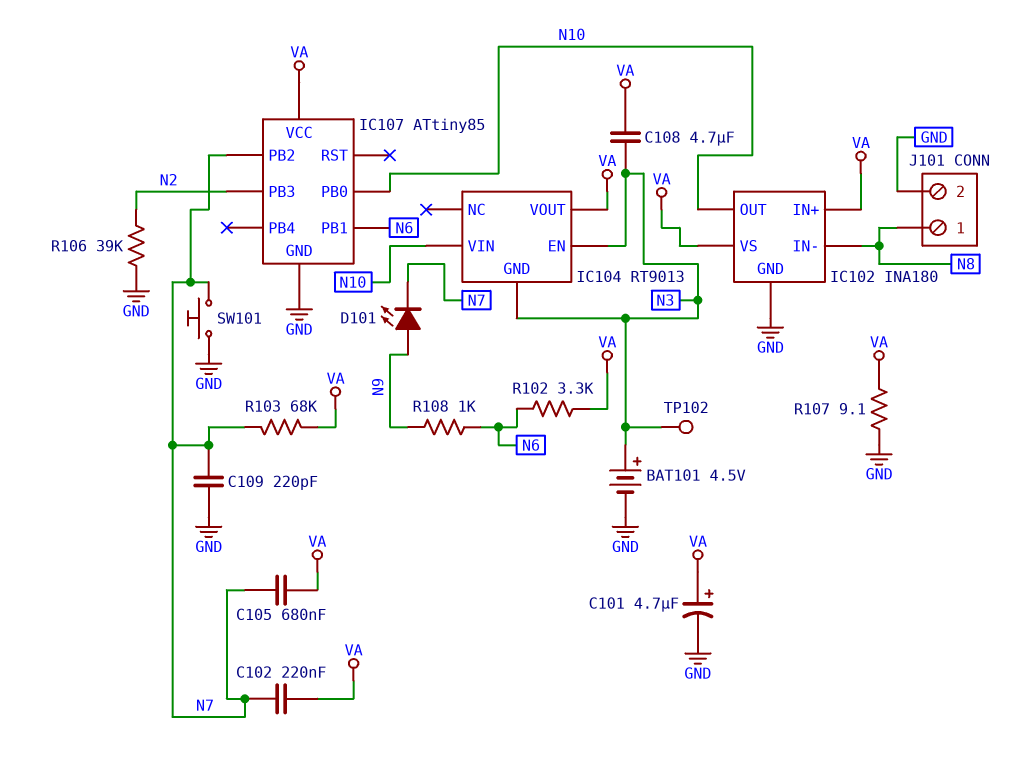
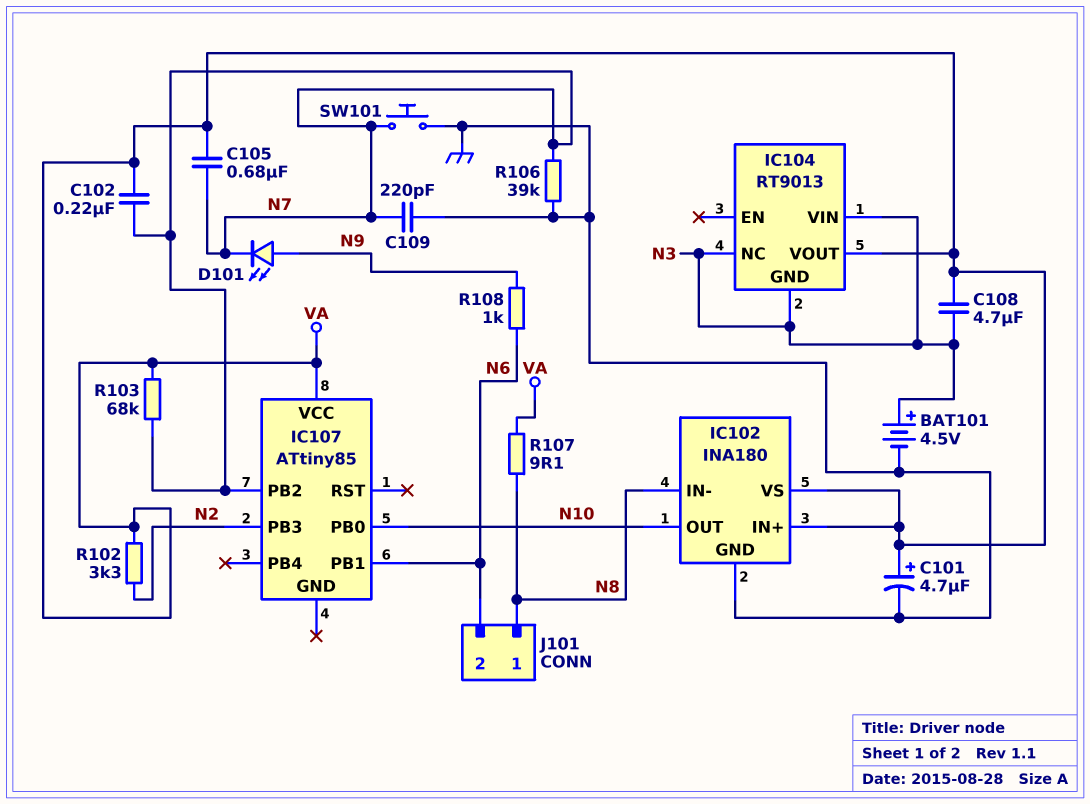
IC104 pin EN: N3 -> none
IC104 pin NC: none -> N3
IC104 pin VIN: N10 -> N3
IC107 pin GND: GND -> none
J101 pin 2: GND -> N6
R102: 3.3k (N6, VA) -> 3.3k (N2, VA)
R106: 39k (GND, N2) -> 39k (GND, N7)
R107: 9.1 (GND, VA) -> 9.1 (N8, VA)
TP102: test point (N3) -> none

